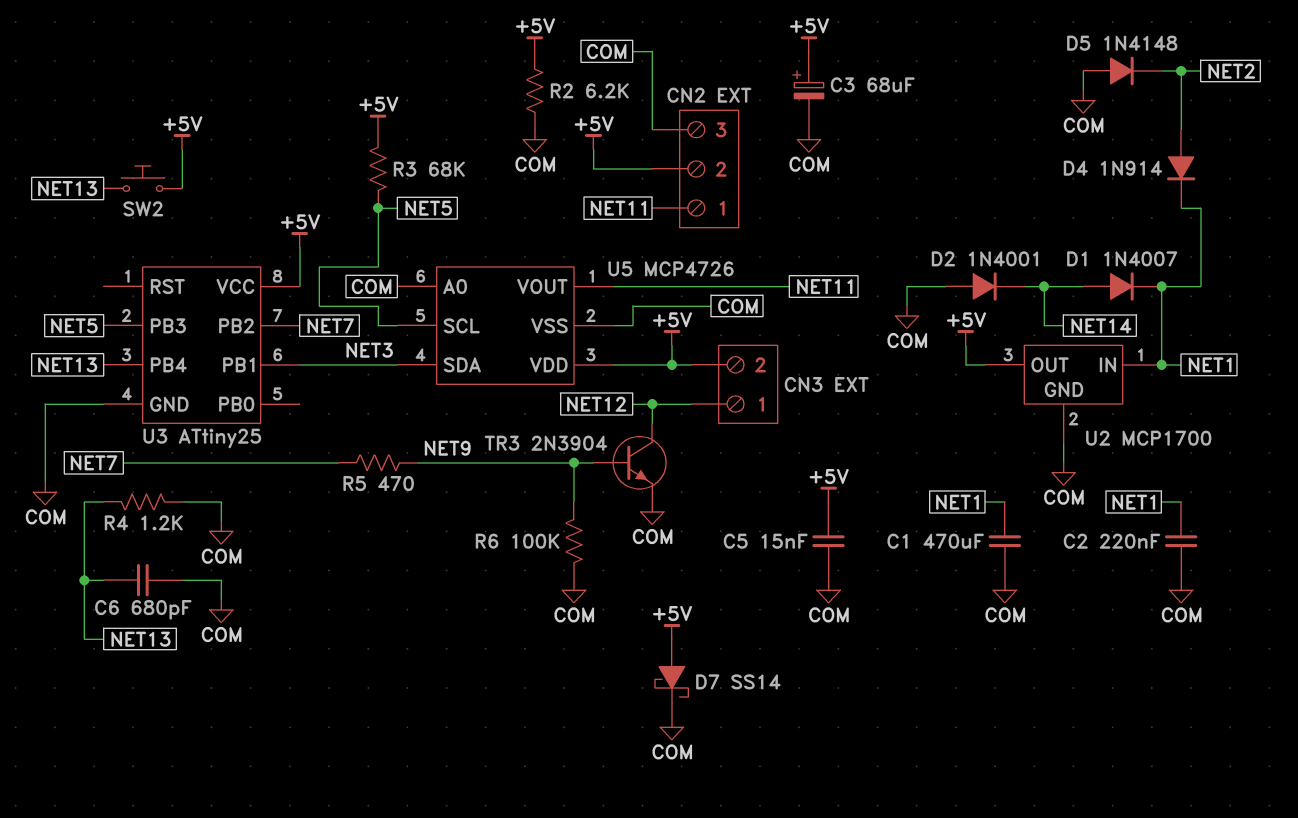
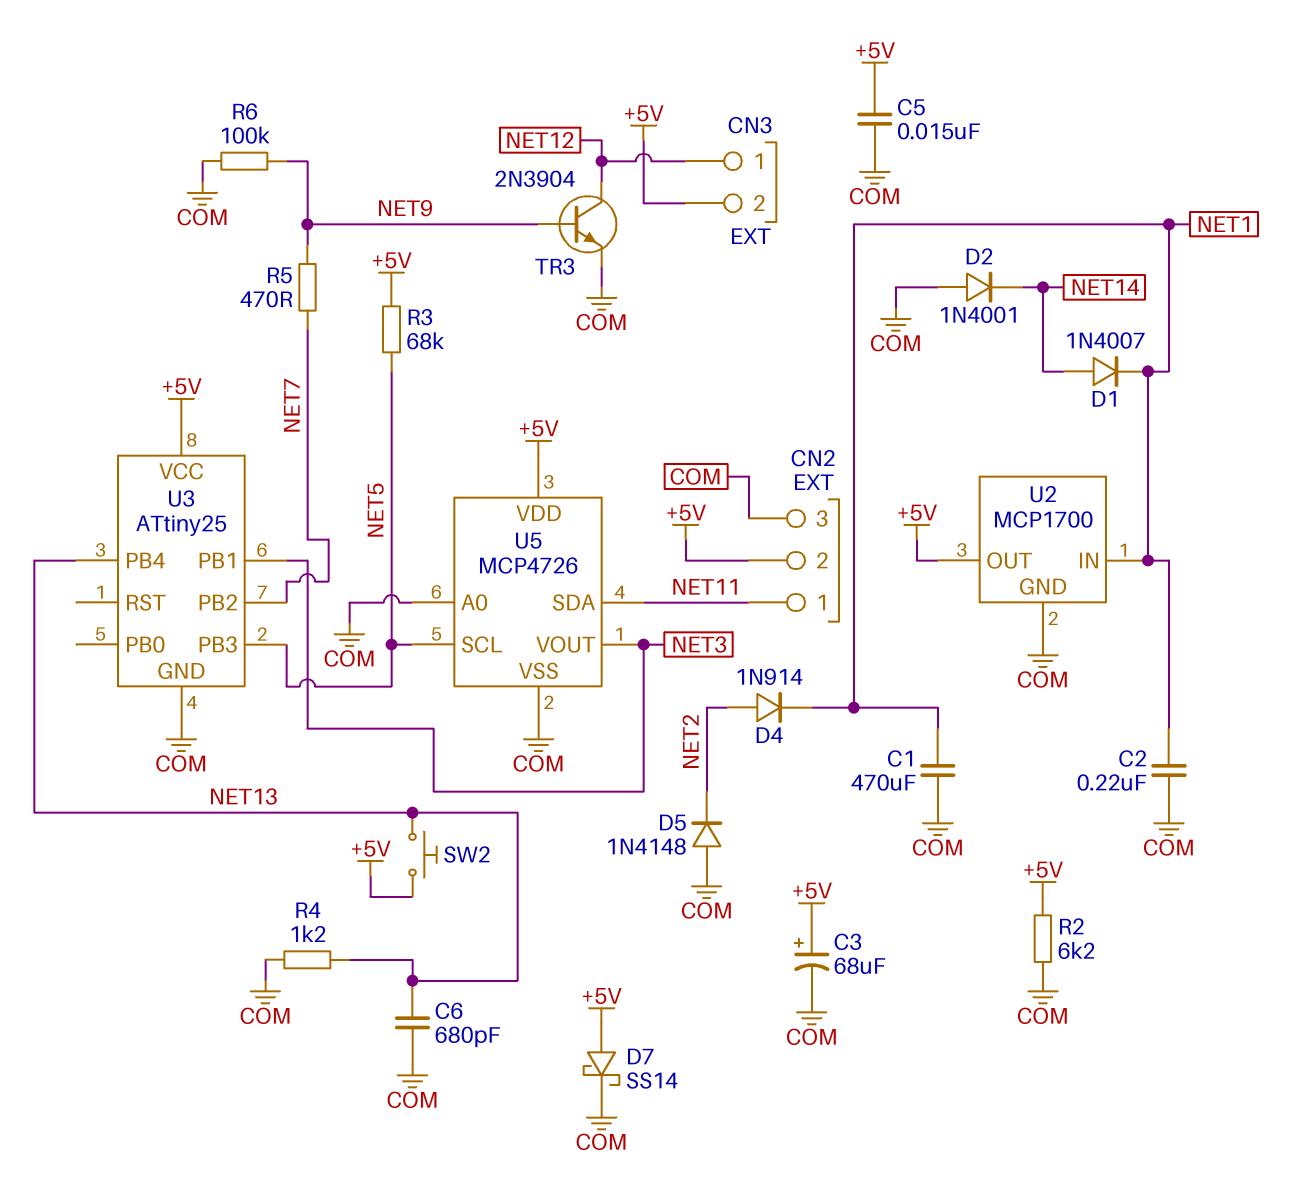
U5 pin SDA: NET3 -> NET11
U5 pin VOUT: NET11 -> NET3

